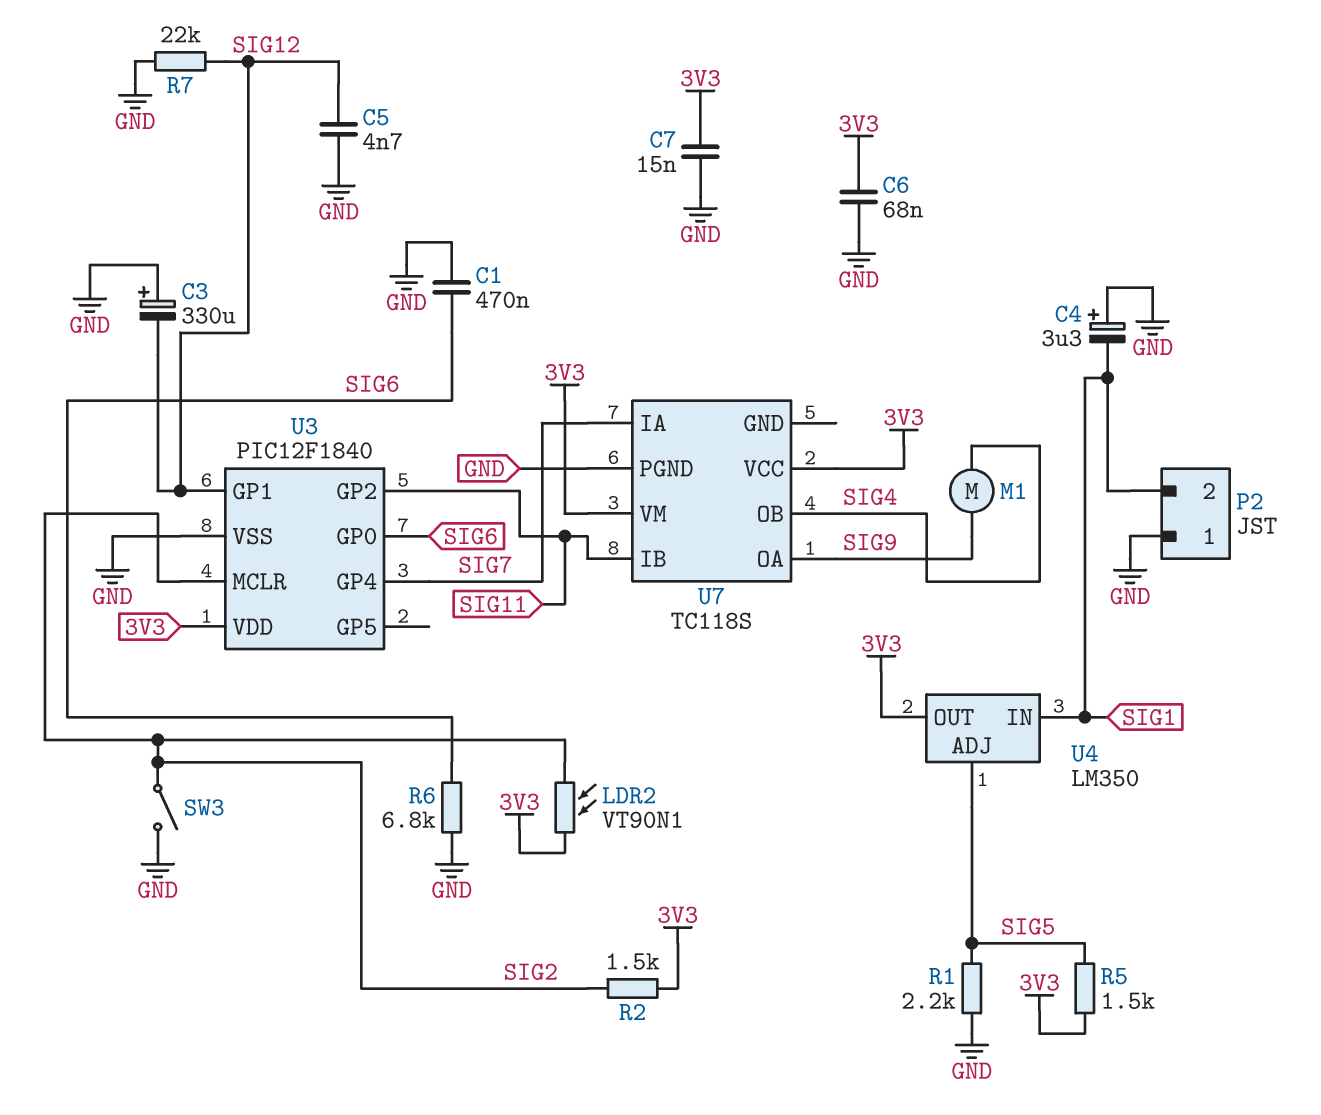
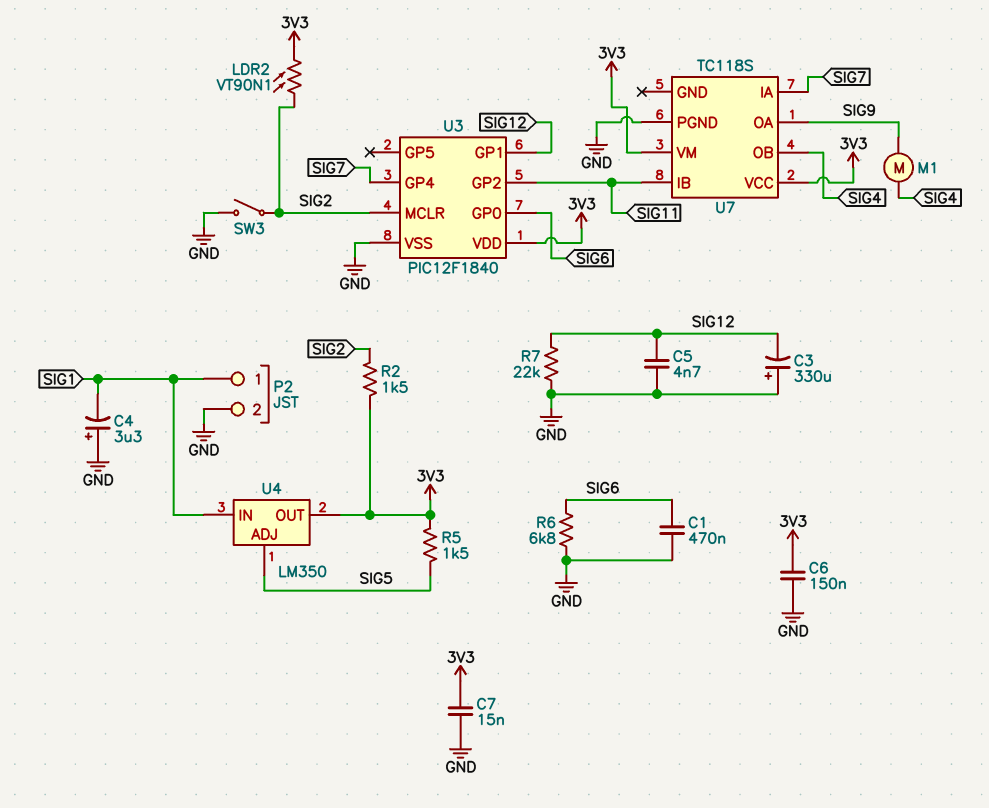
C6: 68nF (3V3, GND) -> 150nF (3V3, GND)
P2 pin 1: GND -> SIG1
P2 pin 2: SIG1 -> GND
R1: 2.2k (GND, SIG5) -> none

